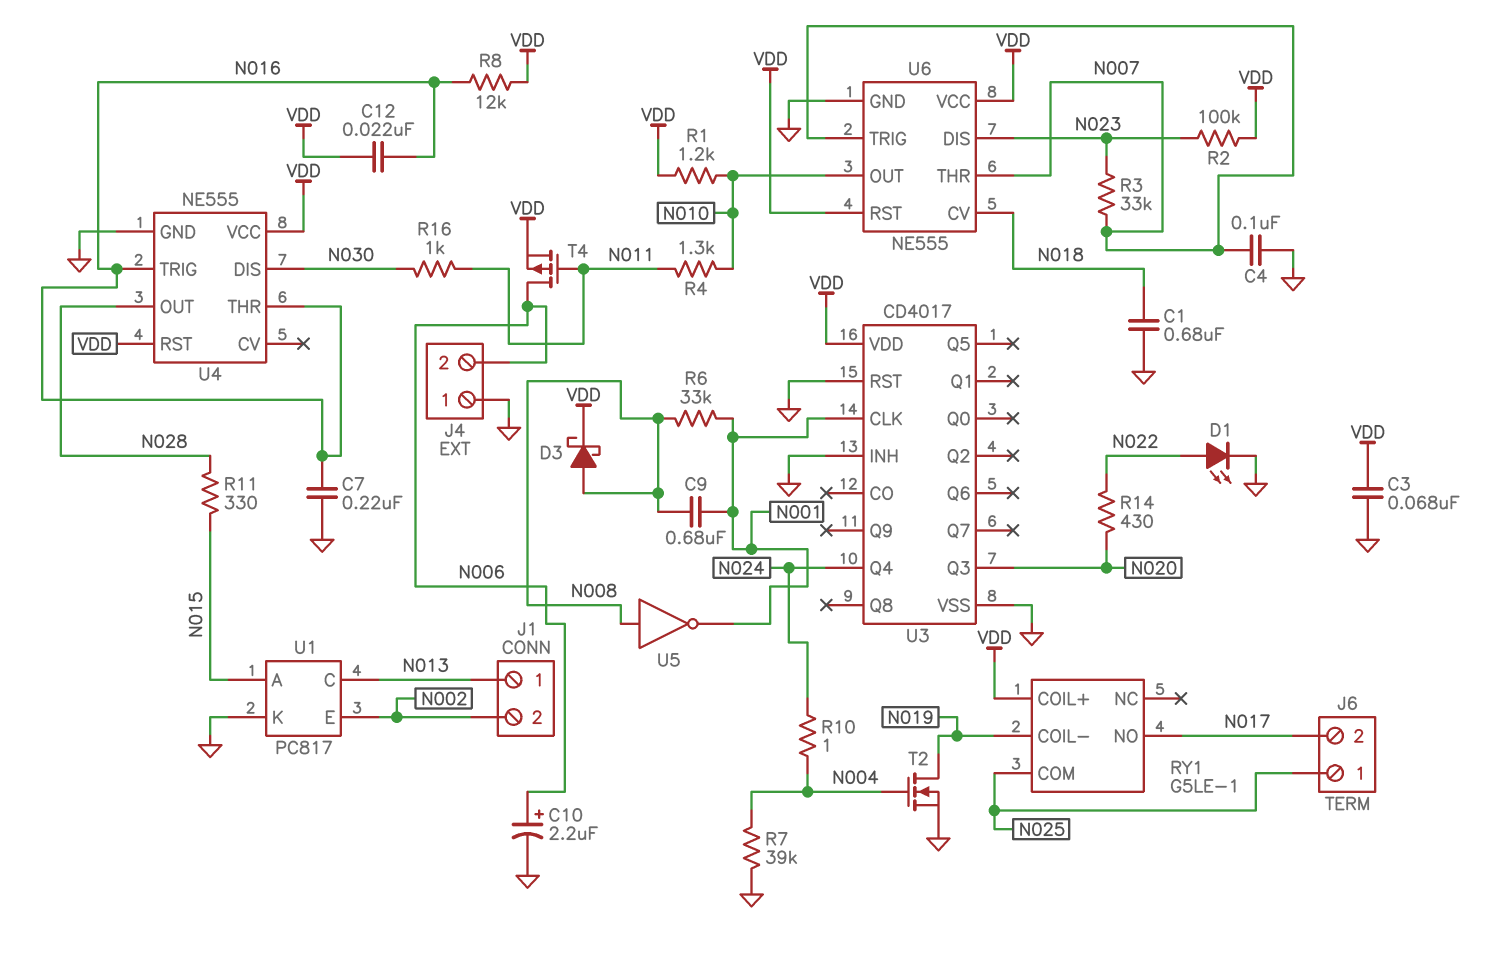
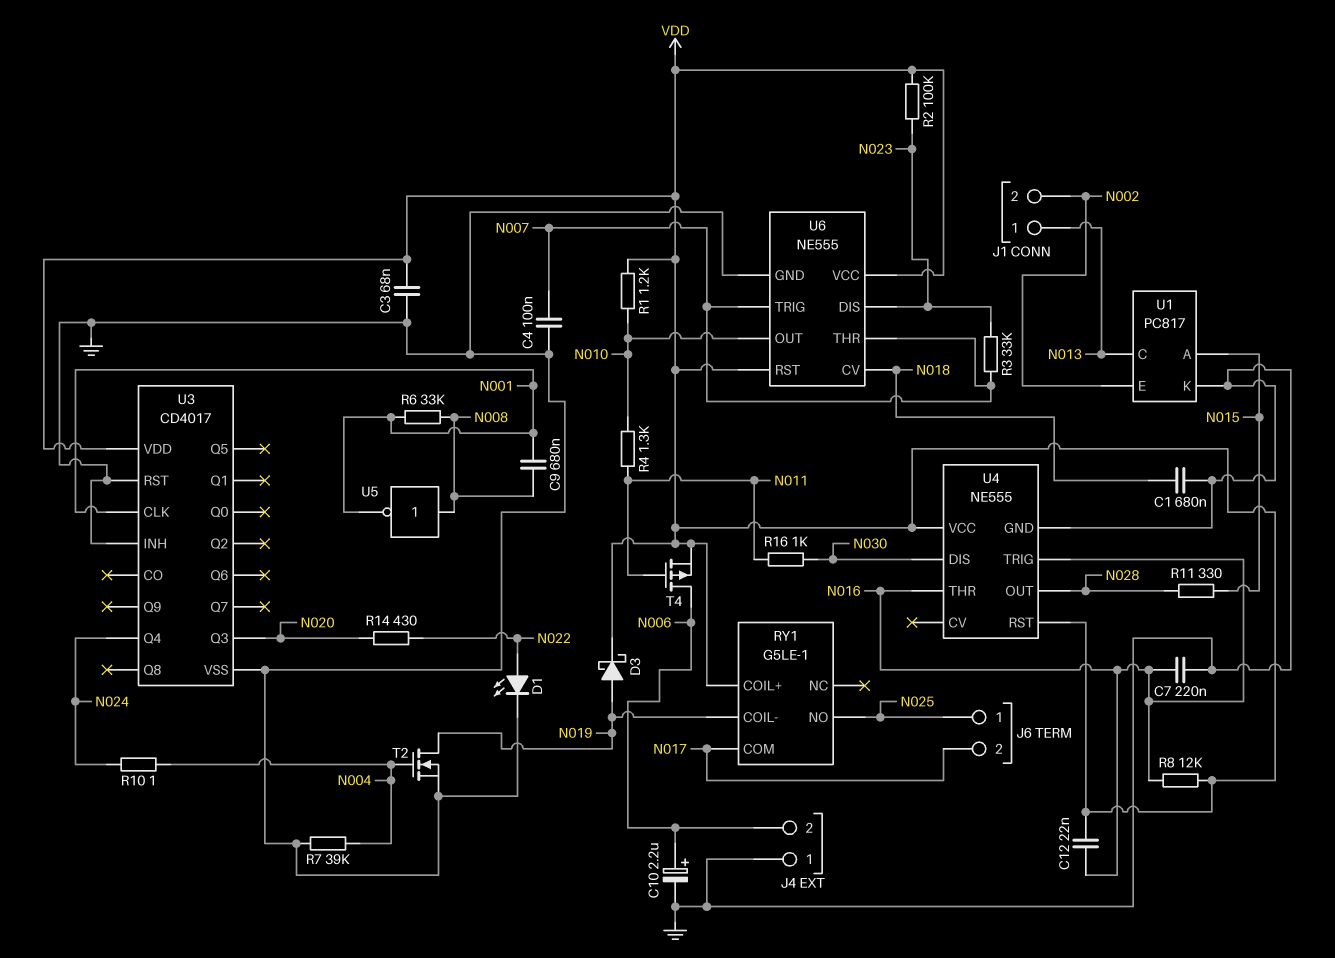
D3: schottky (A N008, K VDD) -> schottky (A N019, K VDD)
RY1 pin COM: N025 -> N017
RY1 pin NO: N017 -> N025

